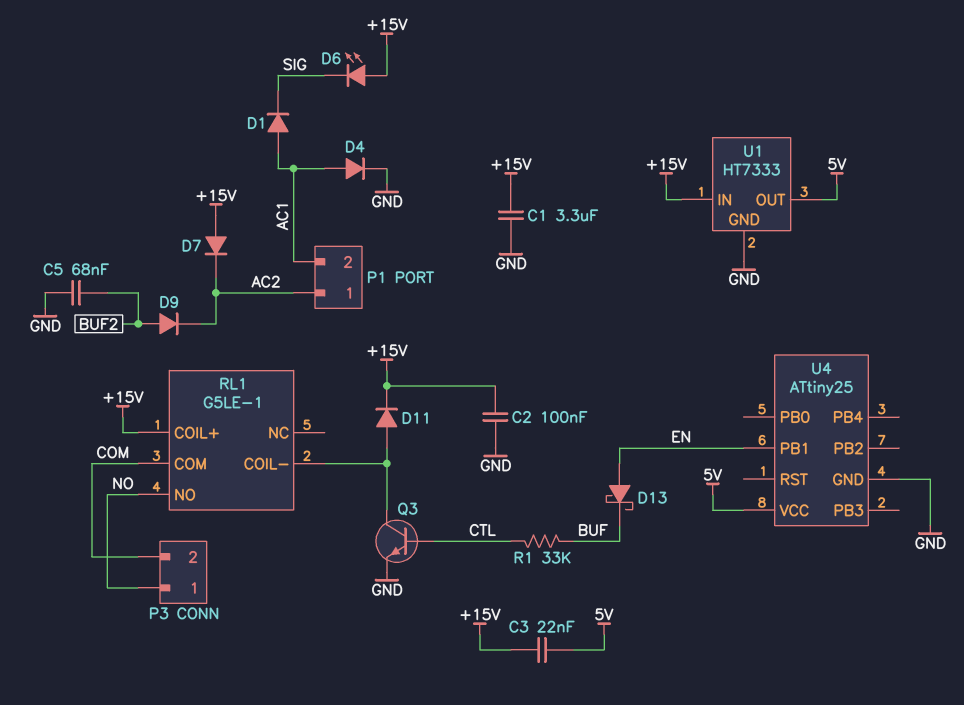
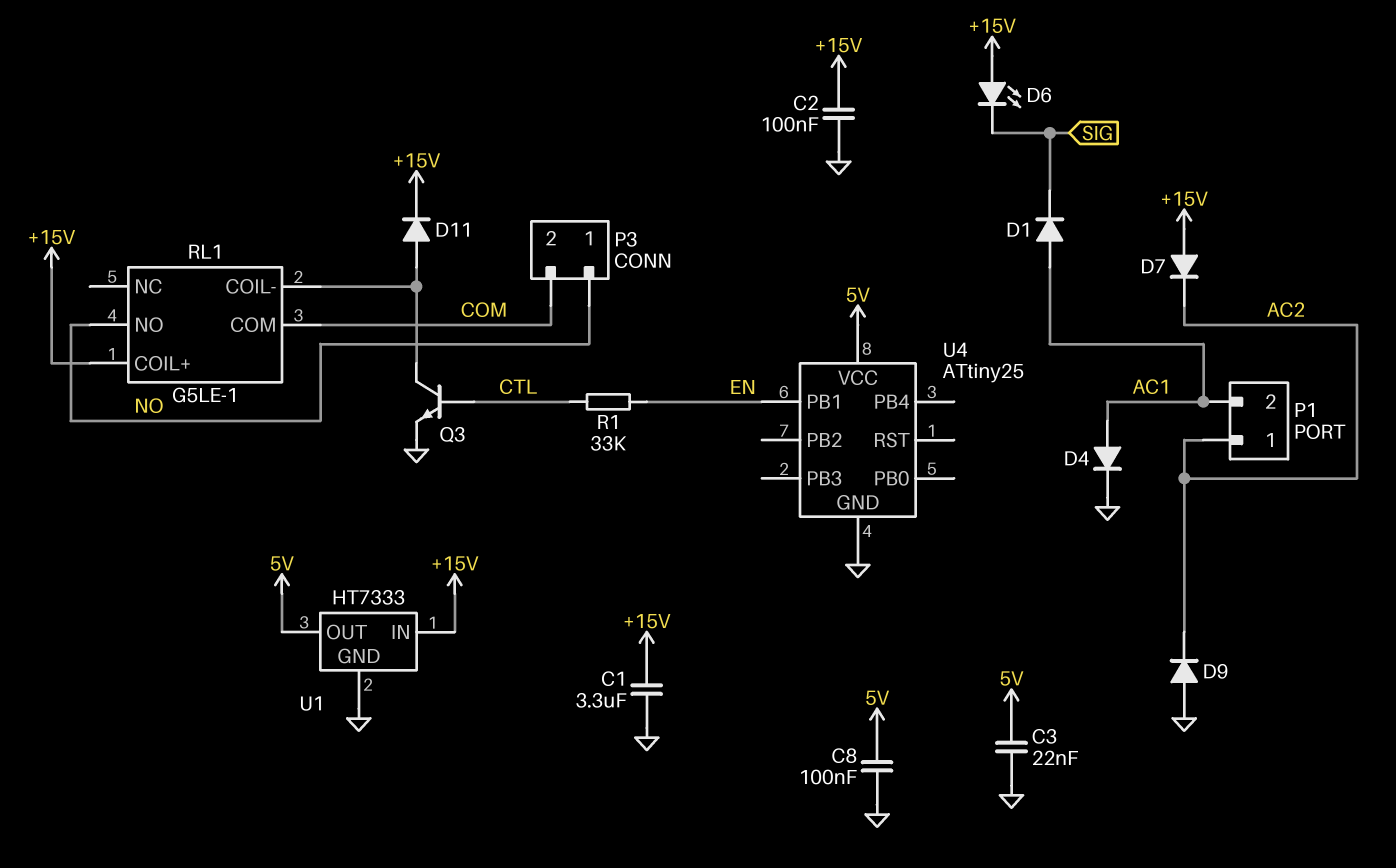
C3: 22nF (+15V, 5V) -> 22nF (5V, GND)
C5: 68nF (BUF2, GND) -> none
C8: none -> 100nF (5V, GND)
D9: diode (A BUF2, K AC2) -> diode (A GND, K AC2)
D13: schottky (A EN, K BUF) -> none
R1: 33k (BUF, CTL) -> 33k (CTL, EN)

